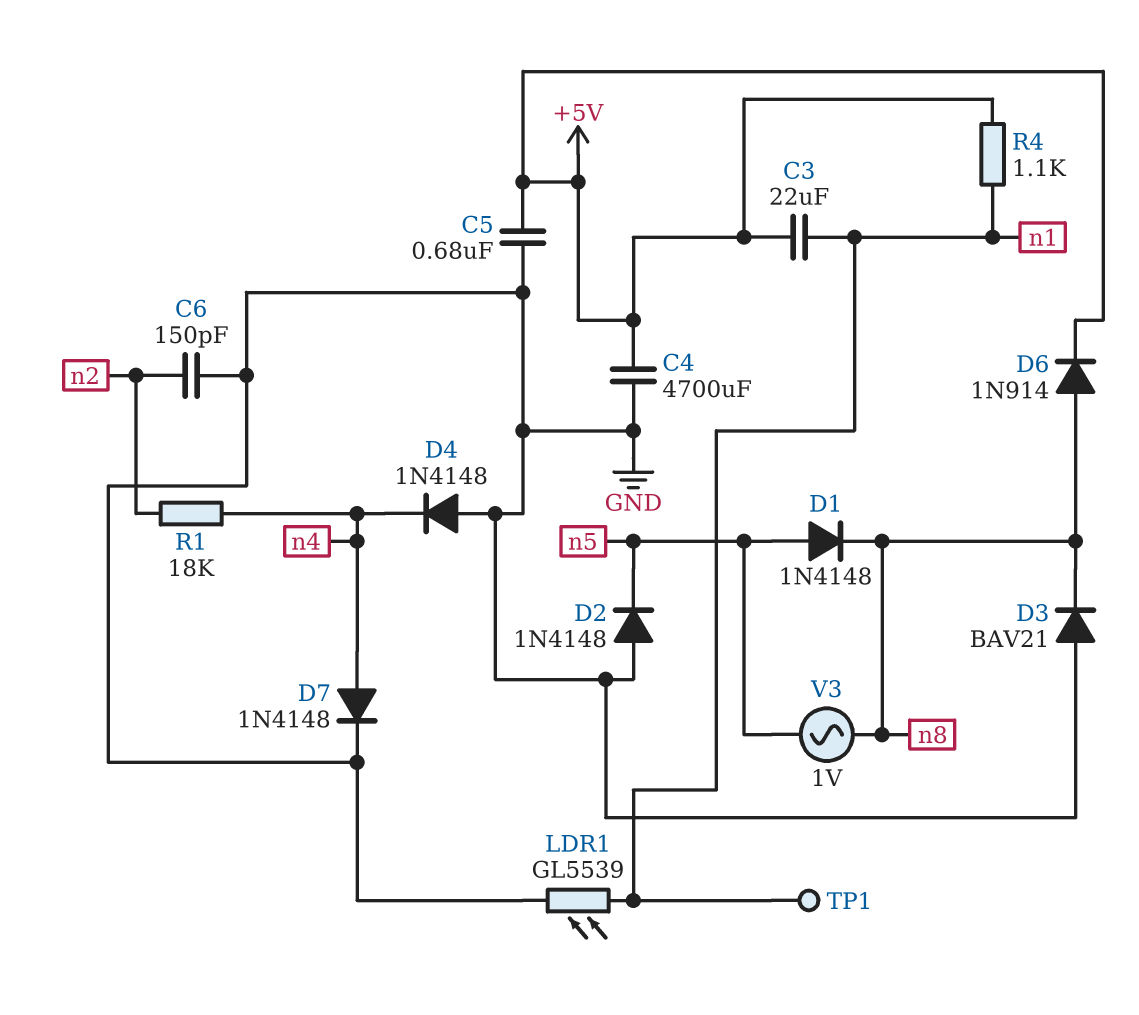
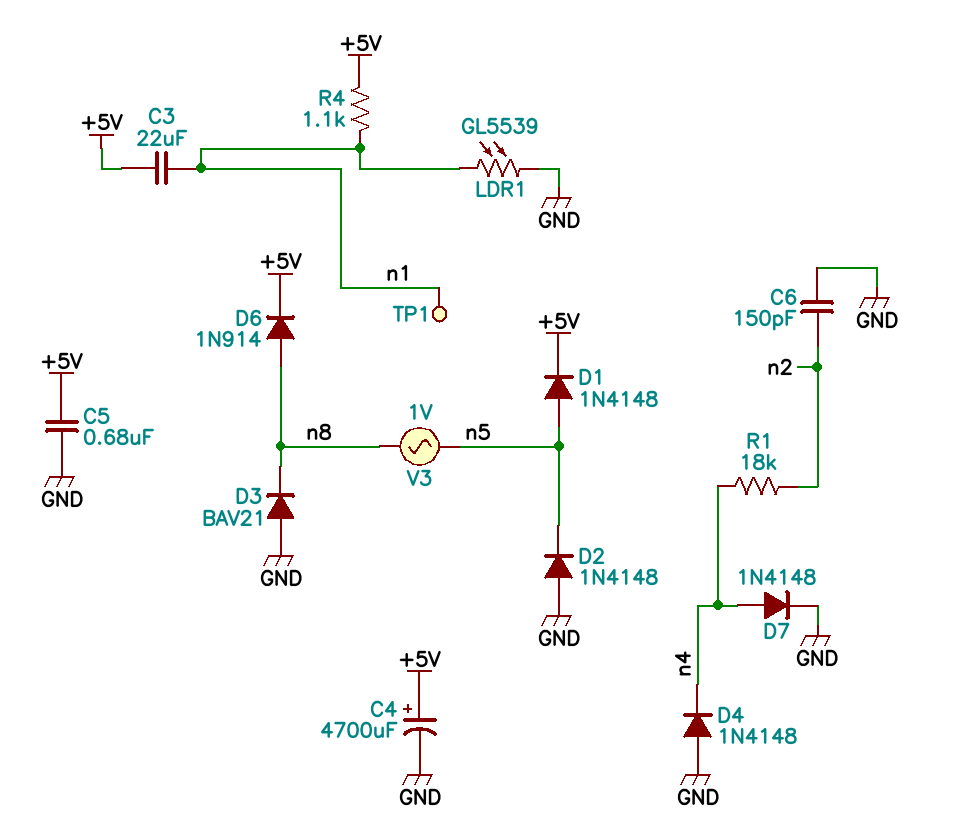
C4: 4700uF (+5V, GND) -> 4700uF (plus +5V, minus GND)
D1: diode 1N4148 (A n5, K n8) -> diode 1N4148 (A n5, K +5V)

